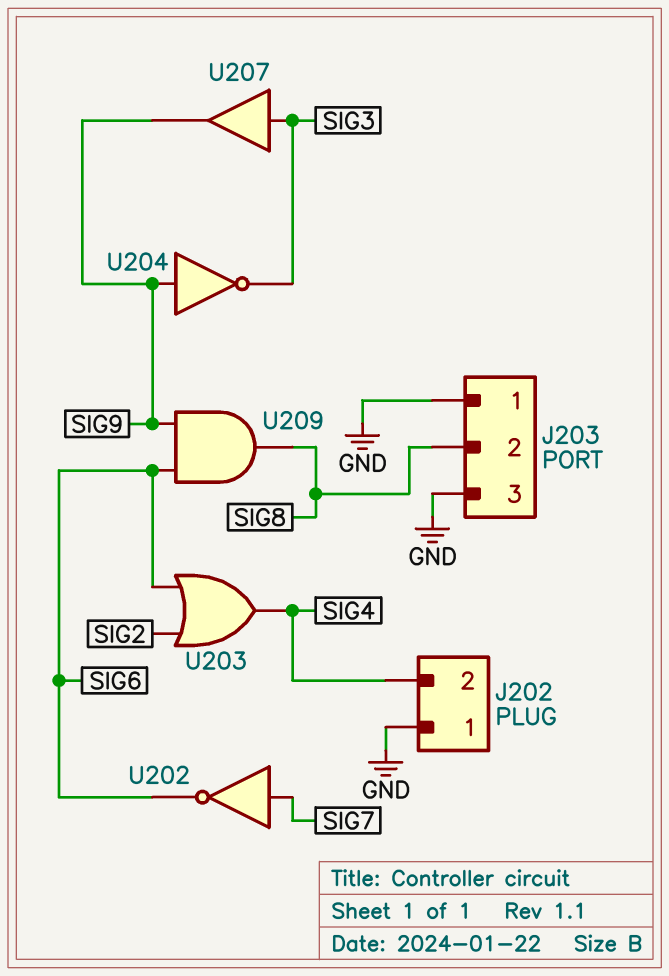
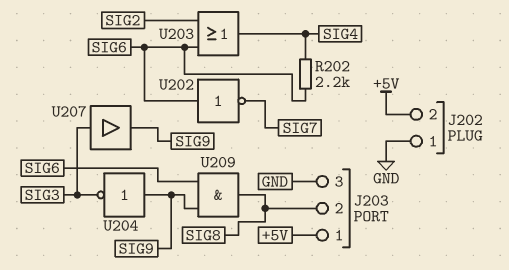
J202 pin 2: SIG4 -> +5V
J203 pin 1: GND -> +5V
R202: none -> 2.2k (SIG4, SIG6)
U202: NOT (in SIG7, out SIG6) -> NOT (in SIG6, out SIG7)

